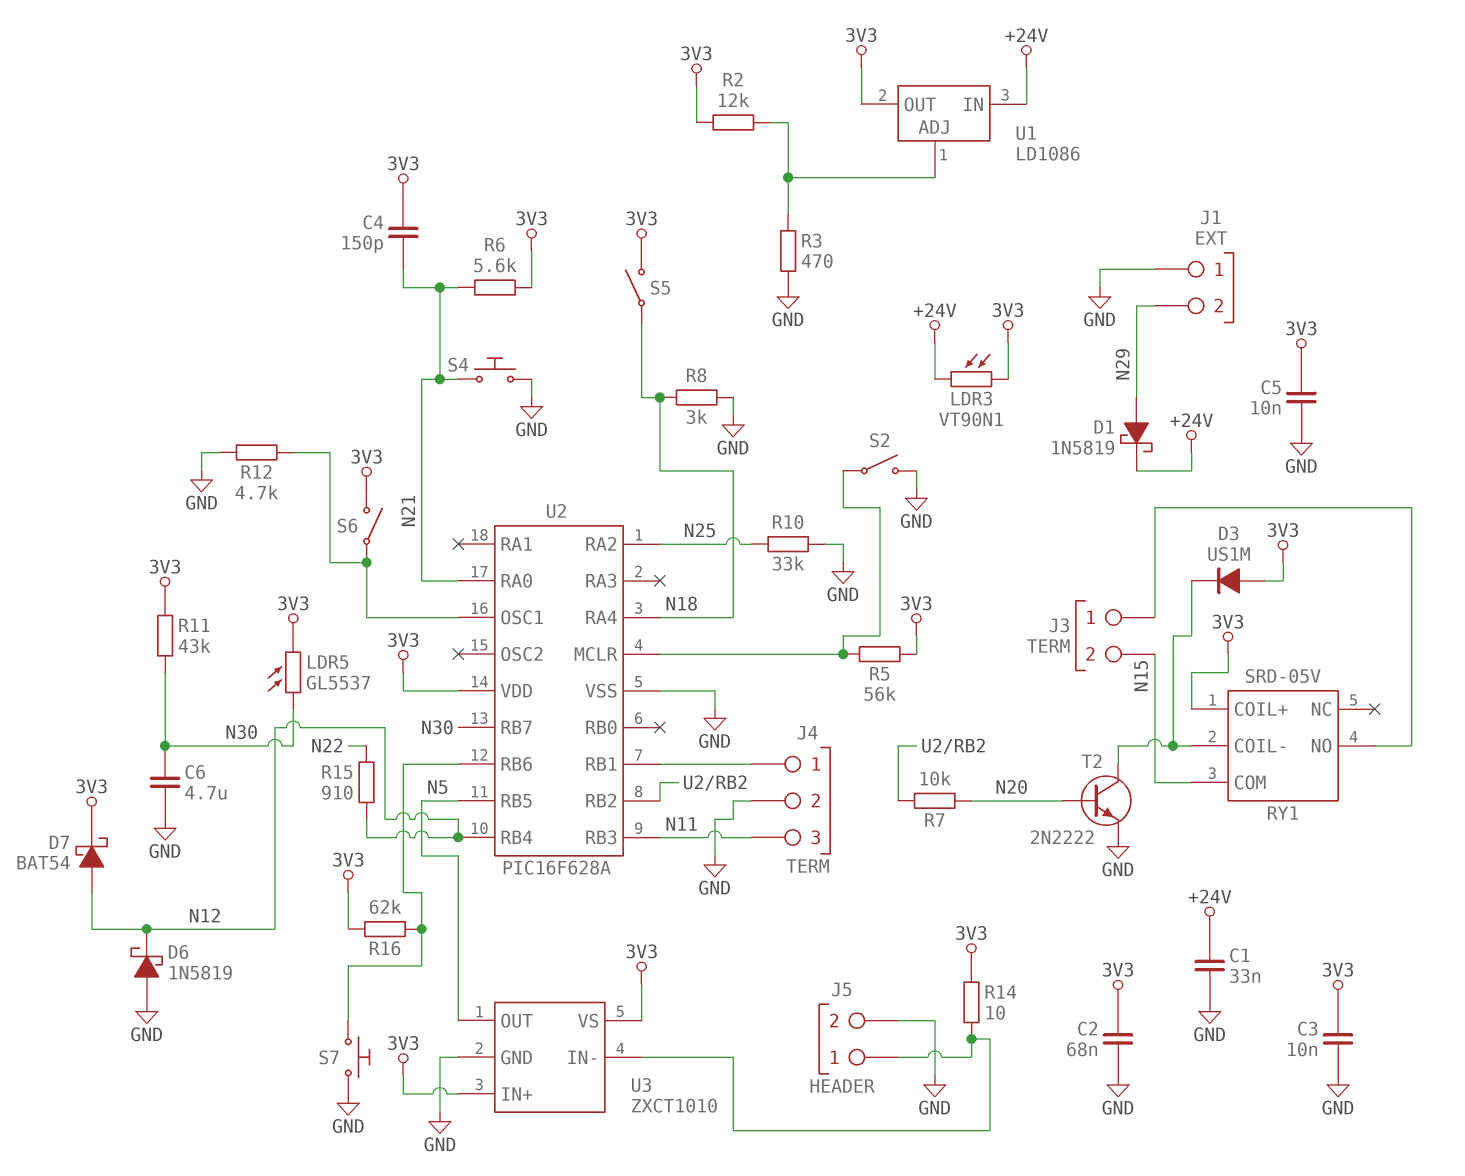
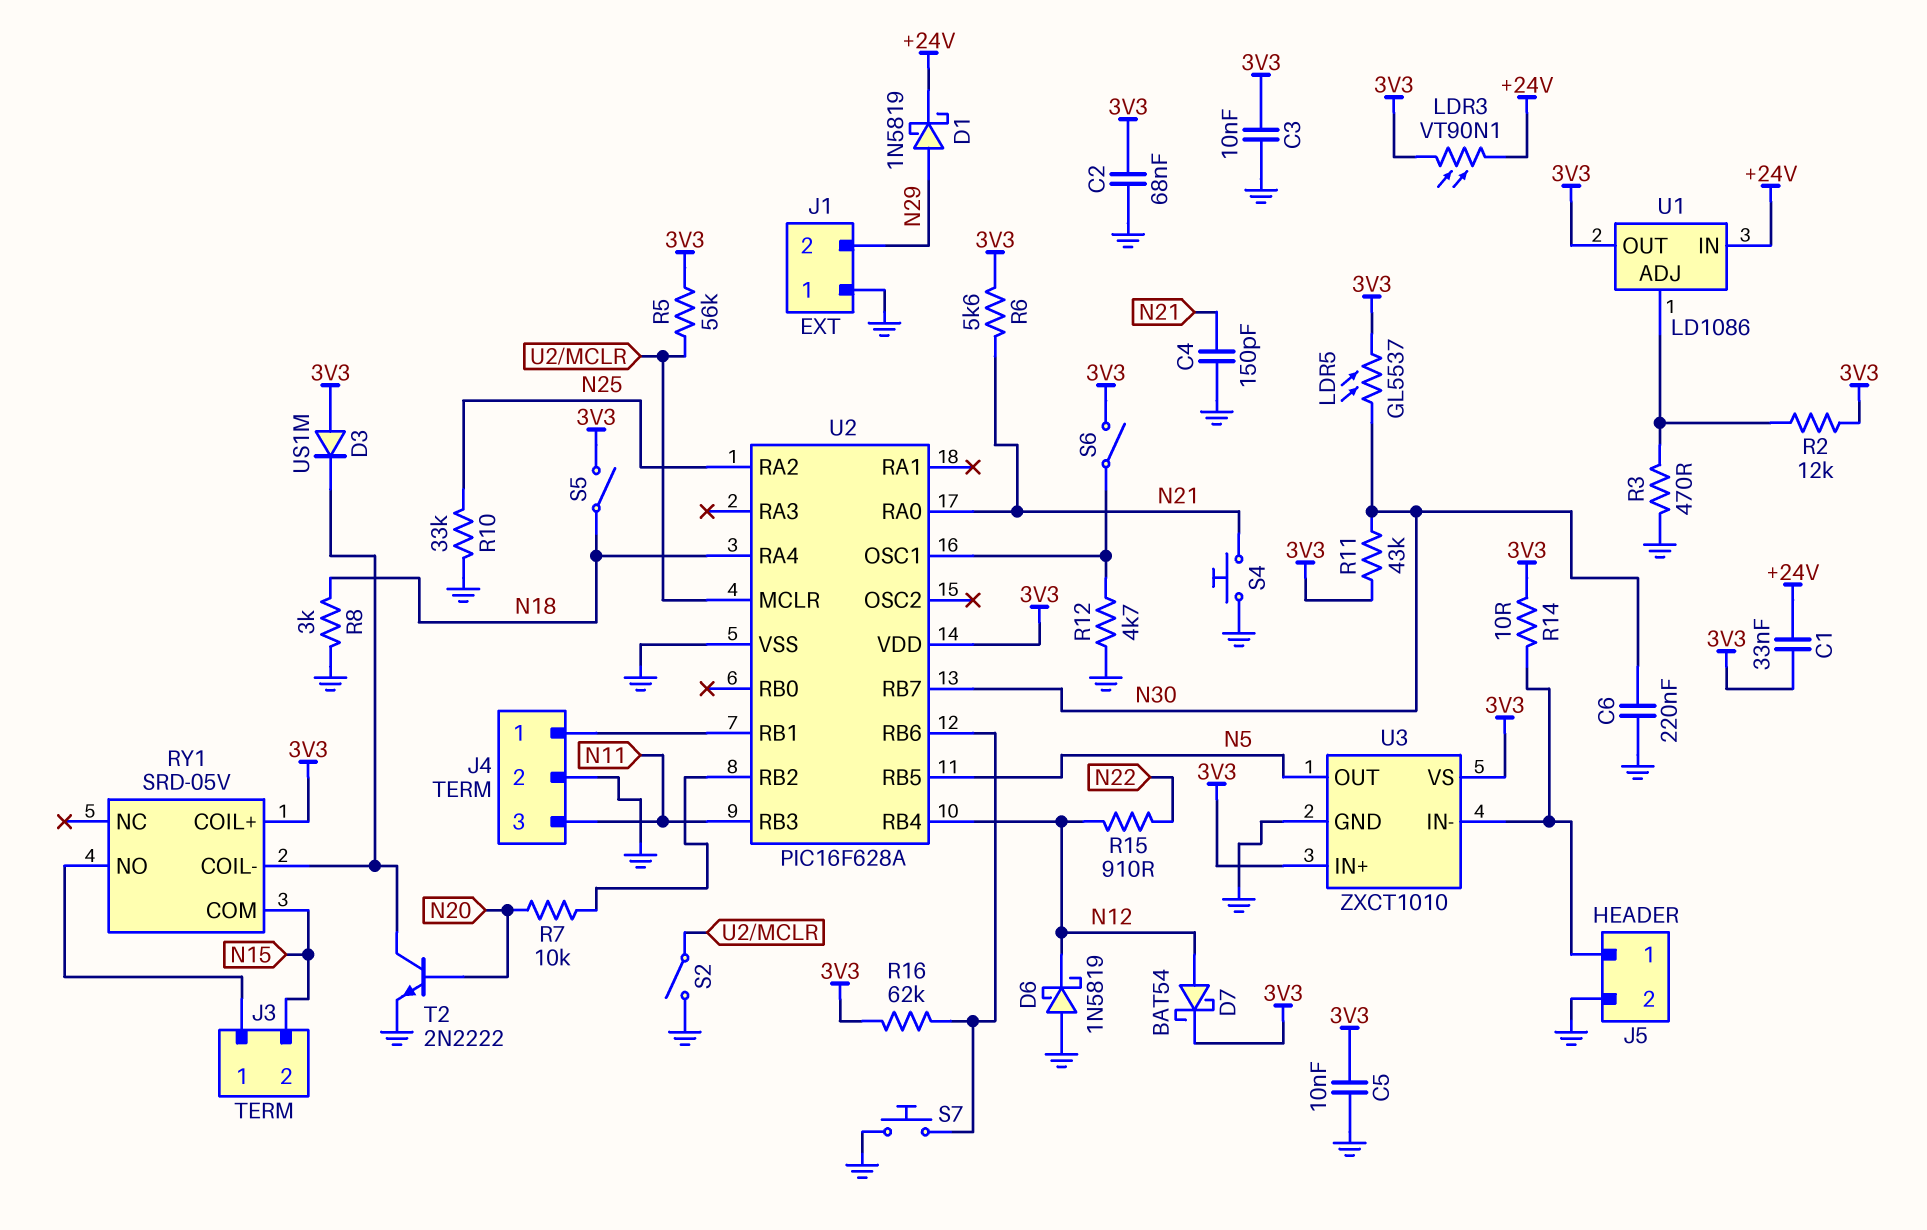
C1: 33nF (+24V, GND) -> 33nF (+24V, 3V3)
C4: 150pF (3V3, N21) -> 150pF (GND, N21)
C6: 4.7uF (GND, N30) -> 220nF (GND, N30)

